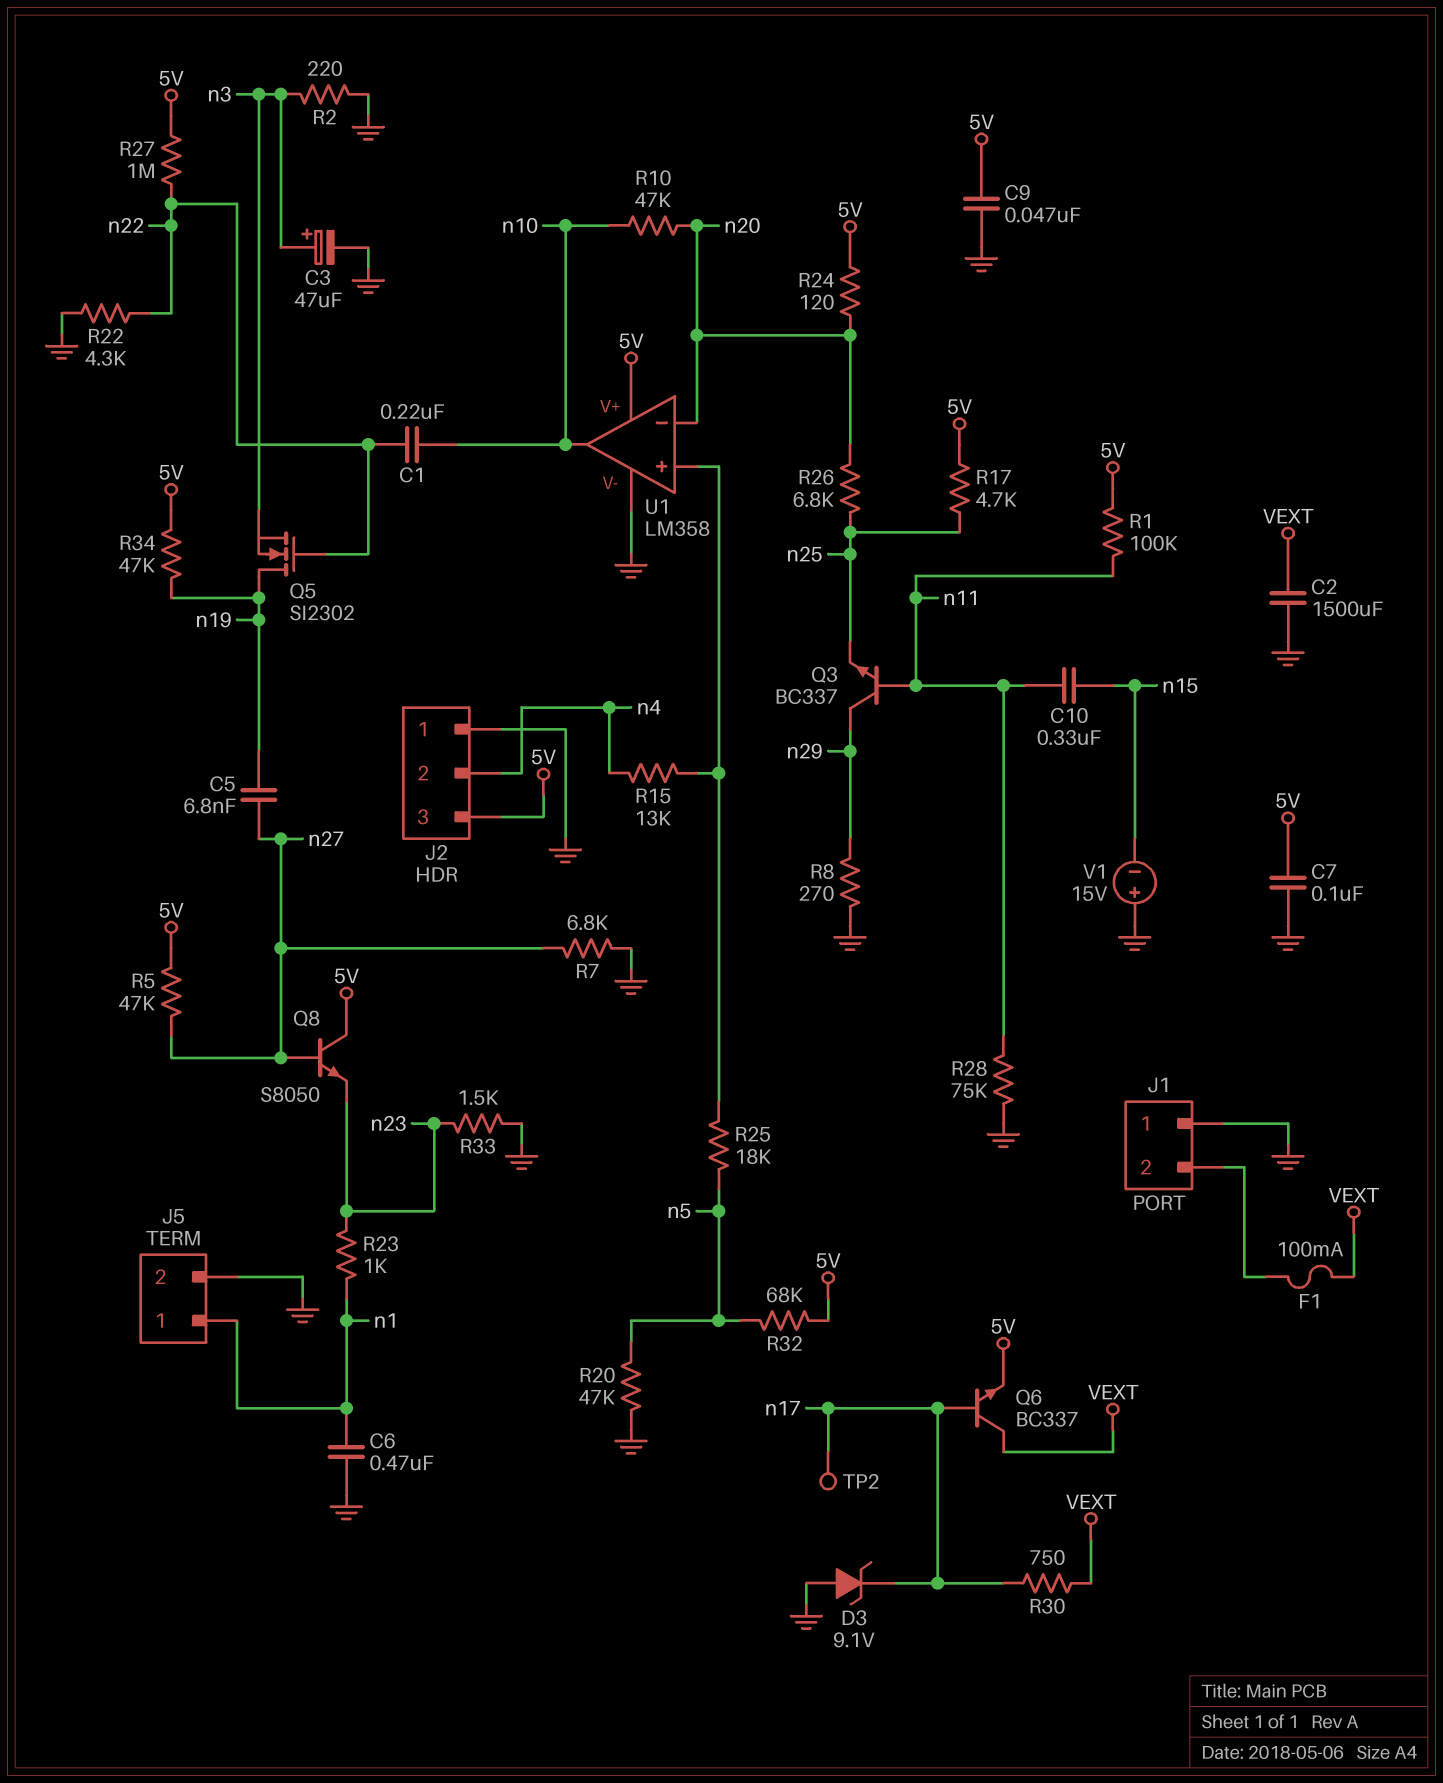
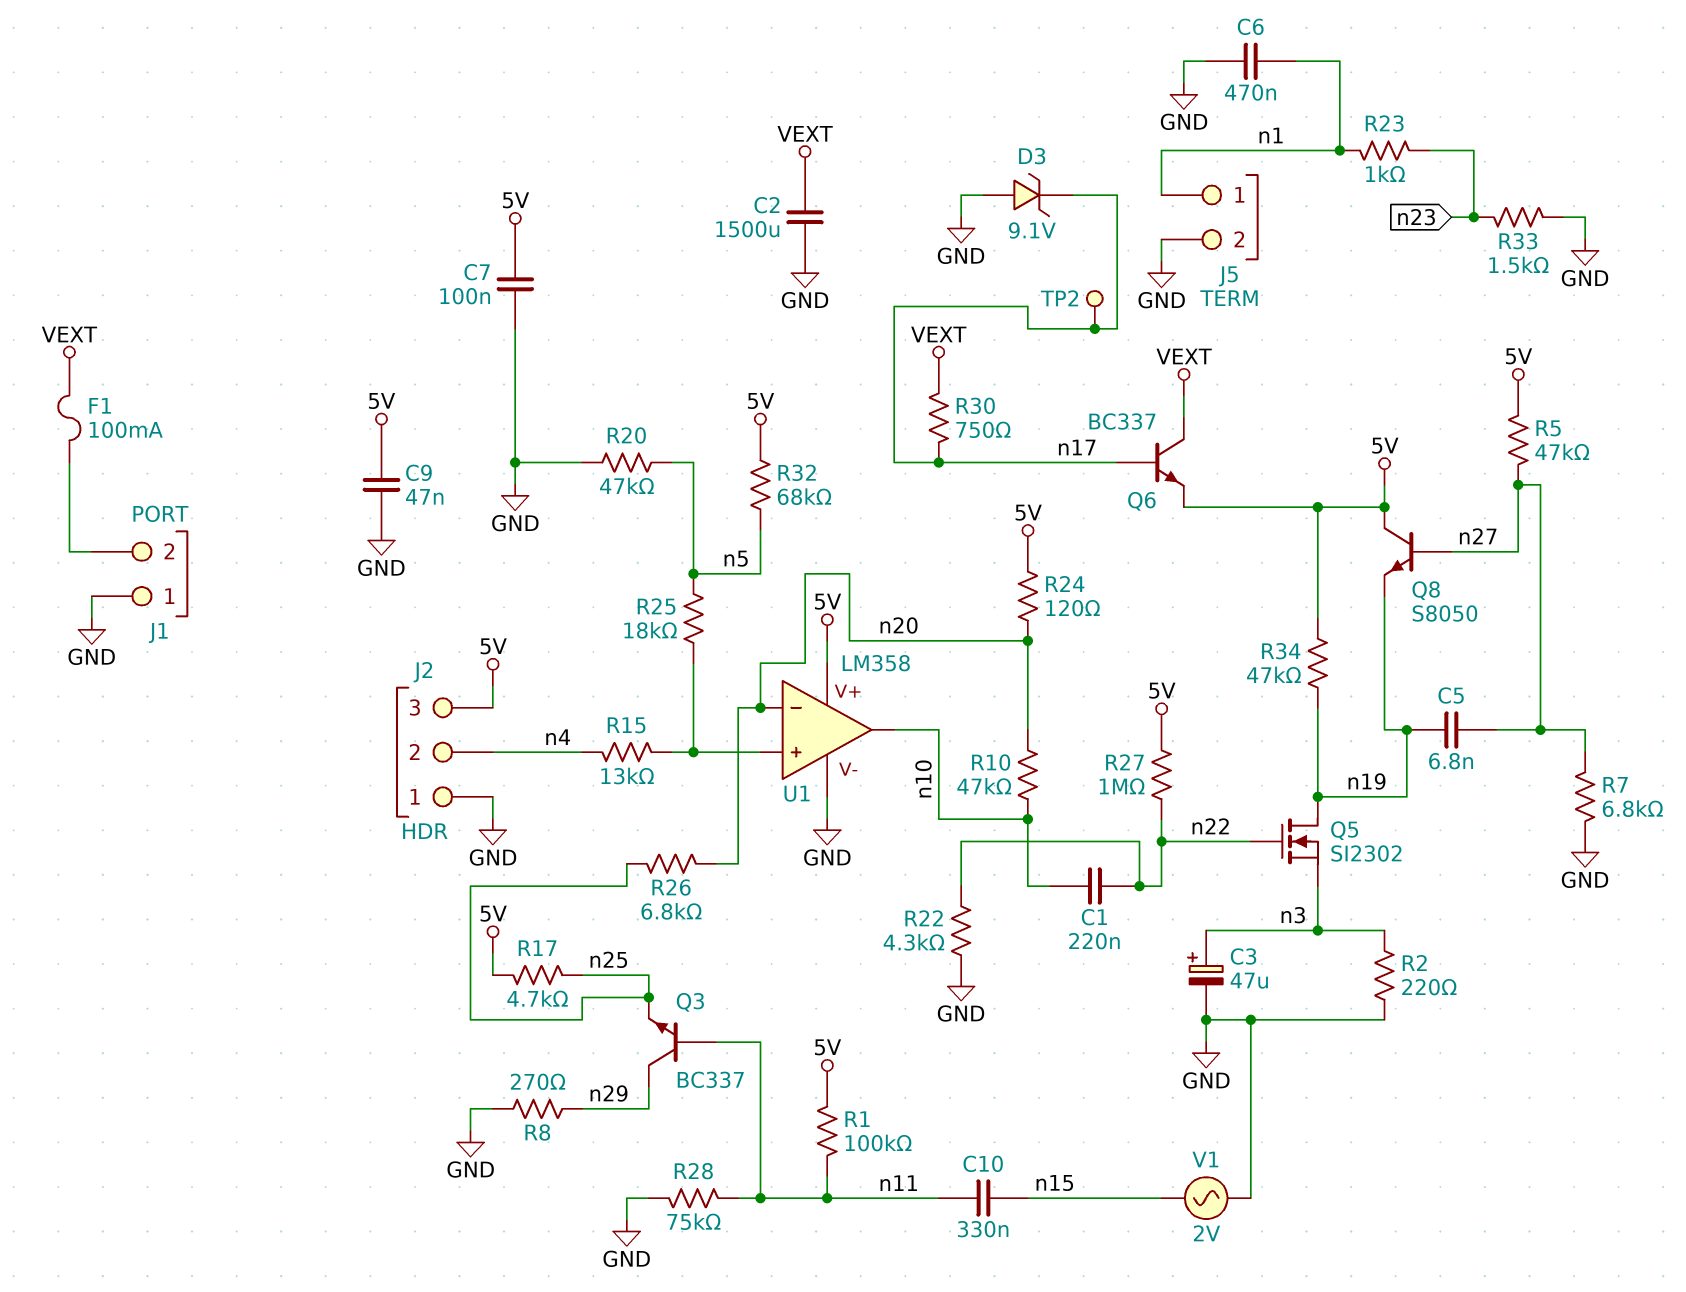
Q8: NPN S8050 (B n27, C 5V, E n23) -> NPN S8050 (B n27, C 5V, E n19)
V1: 15V (plus GND, minus n15) -> AC 2V (GND, n15)

